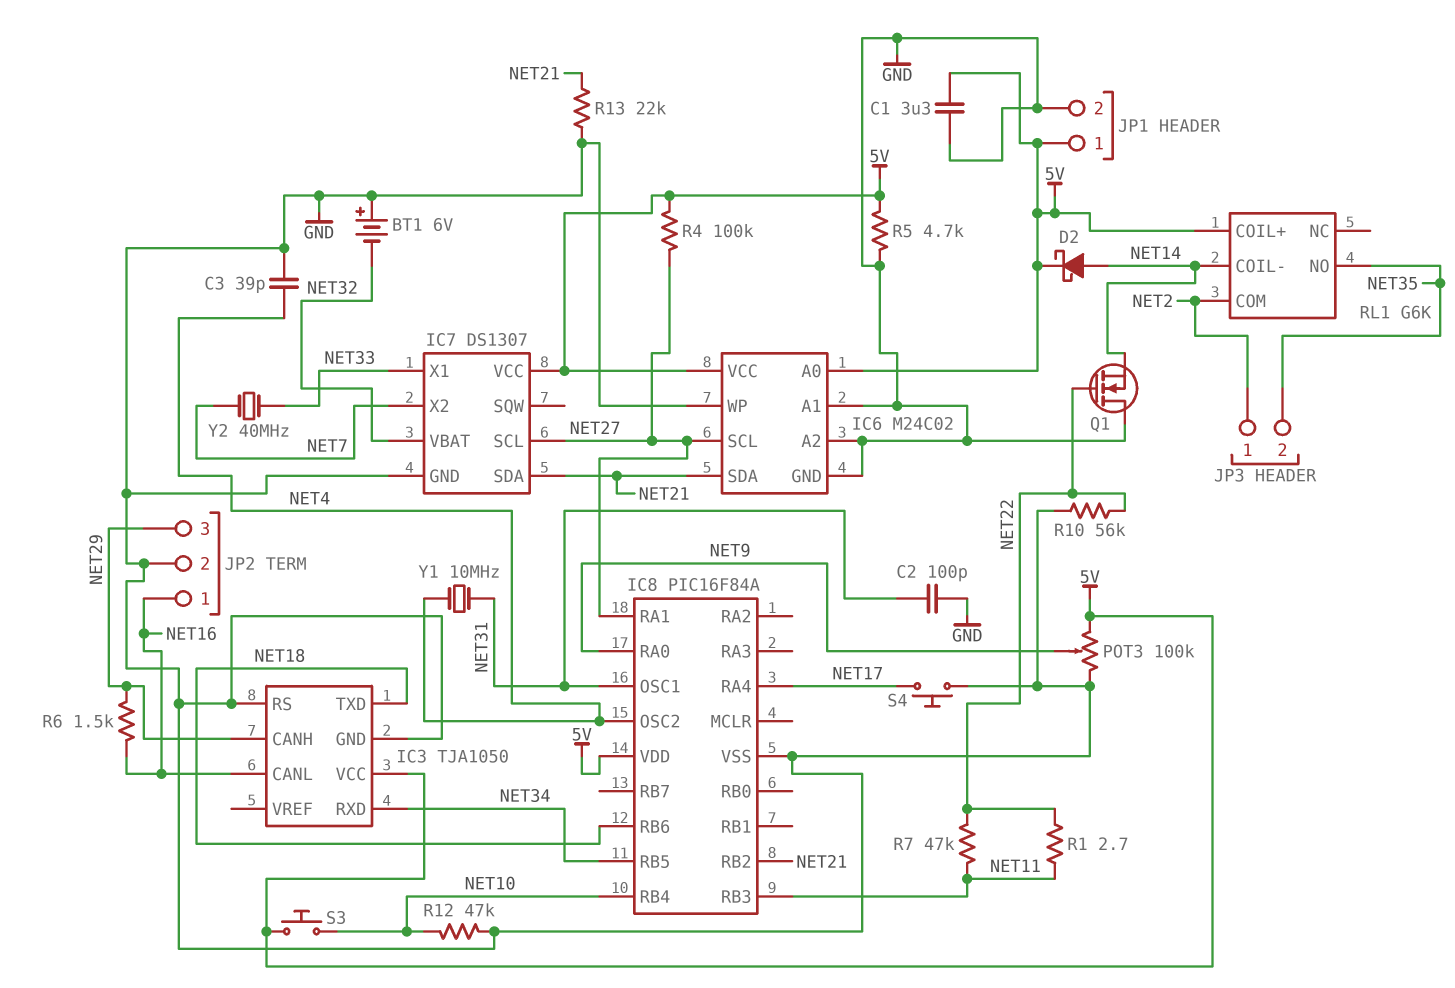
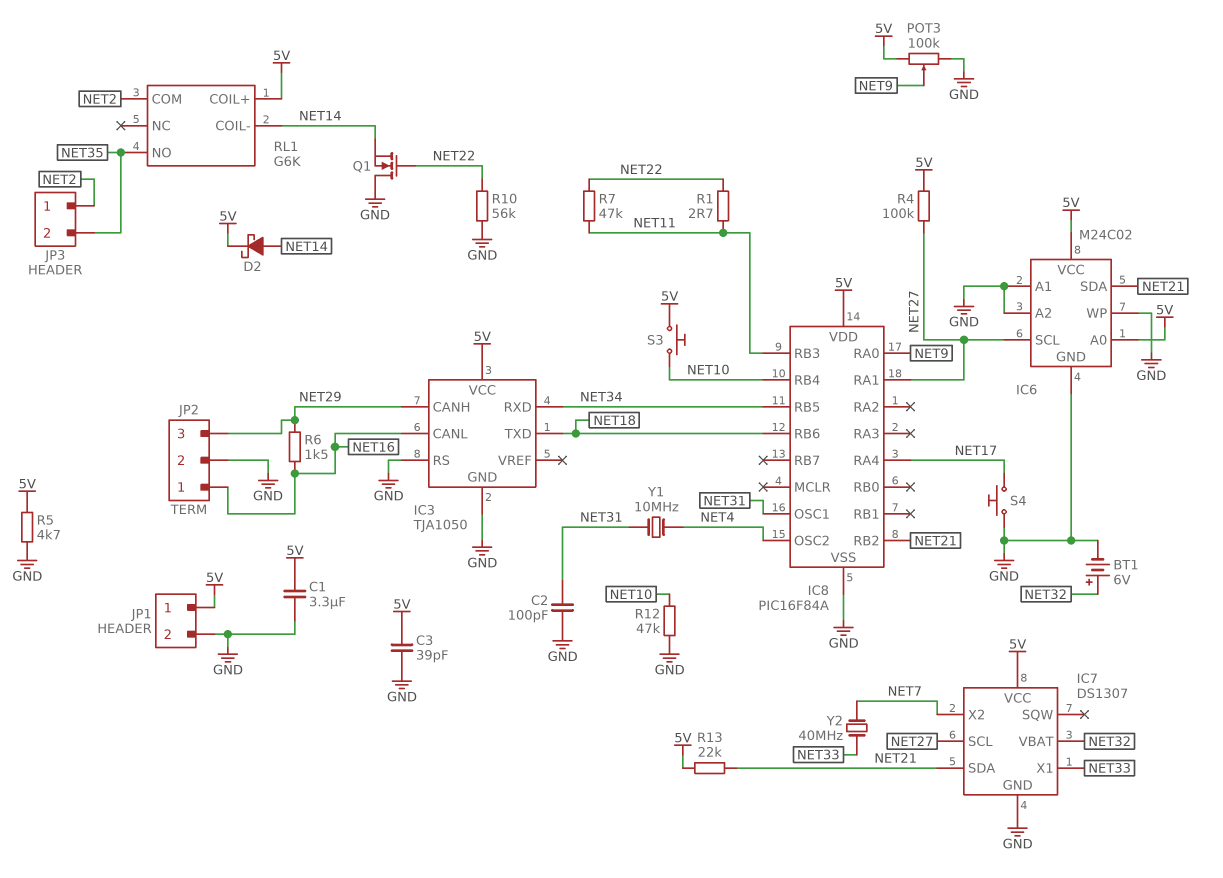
BT1: 6V (plus GND, minus NET32) -> 6V (plus NET32, minus GND)
C3: 39pF (GND, NET4) -> 39pF (5V, GND)
R13: 22k (GND, NET21) -> 22k (5V, NET21)

